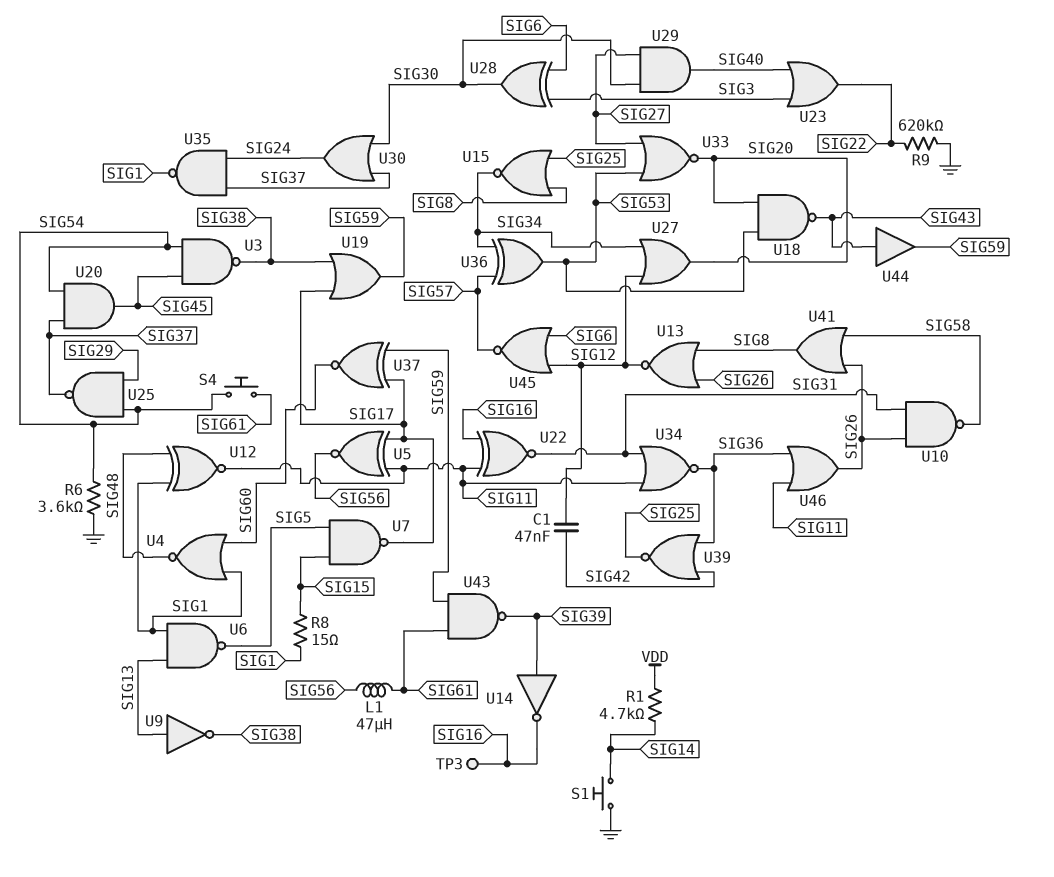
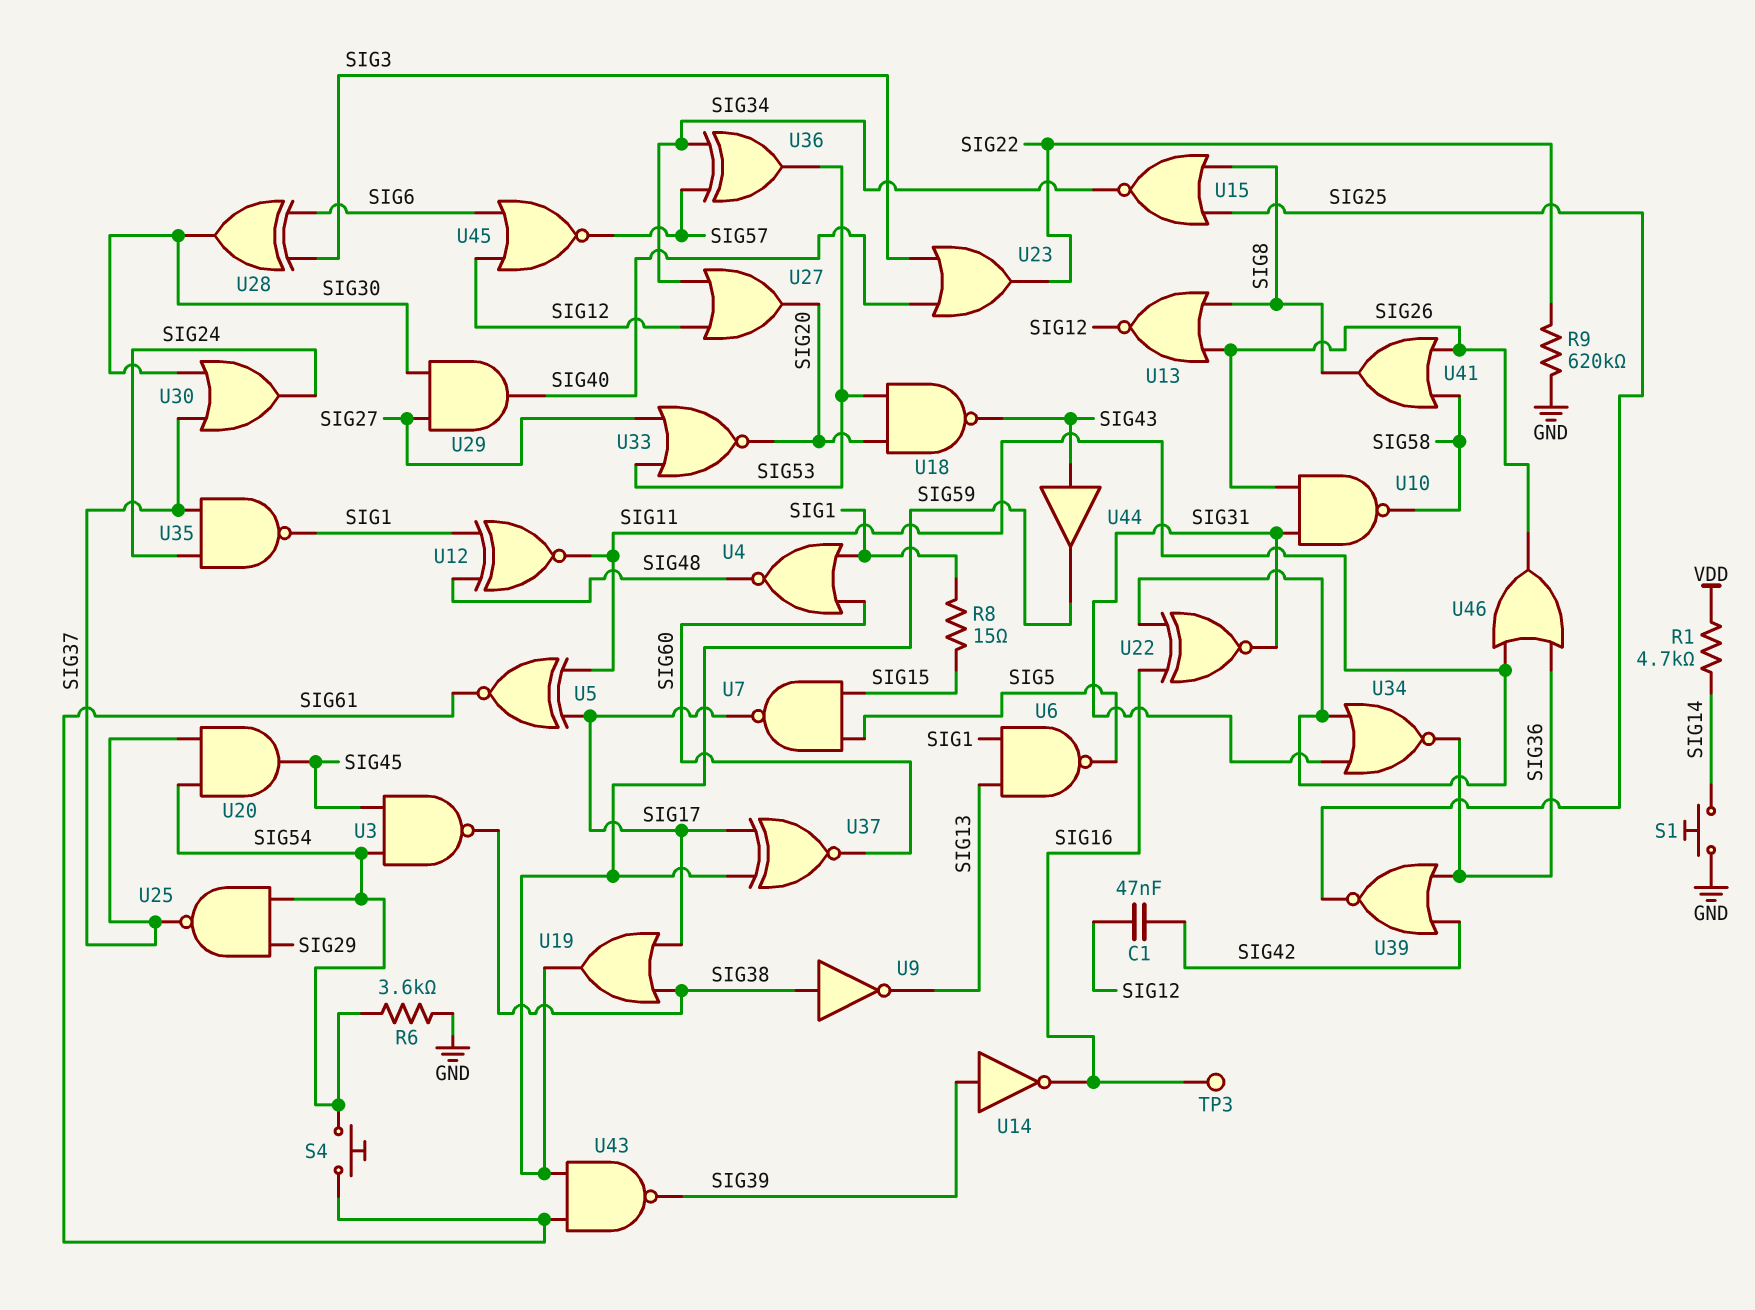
L1: 47uH (SIG56, SIG61) -> none
U5: XNOR (in SIG11, in SIG17, out SIG56) -> XNOR (in SIG11, in SIG17, out SIG61)
U9: NOT (in SIG13, out SIG38) -> NOT (in SIG38, out SIG13)

